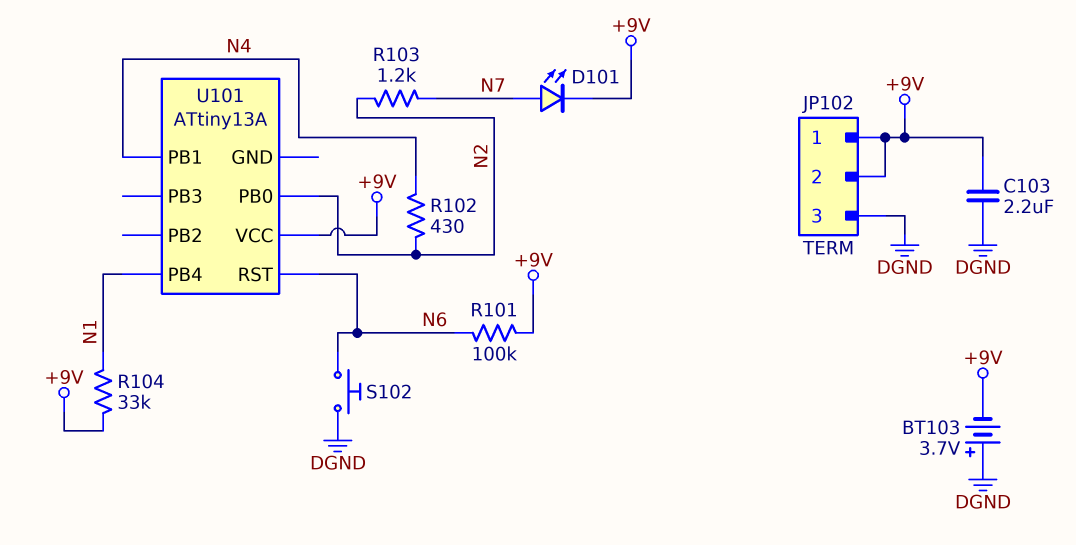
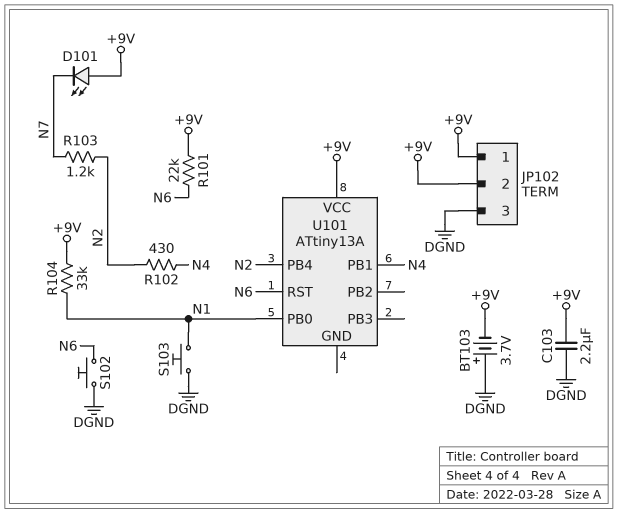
D101: LED (A N7, K +9V) -> LED (A +9V, K N7)
R101: 100k (+9V, N6) -> 22k (+9V, N6)
S103: none -> button (DGND, N1)
U101 pin PB0: N2 -> N1
U101 pin PB4: N1 -> N2

